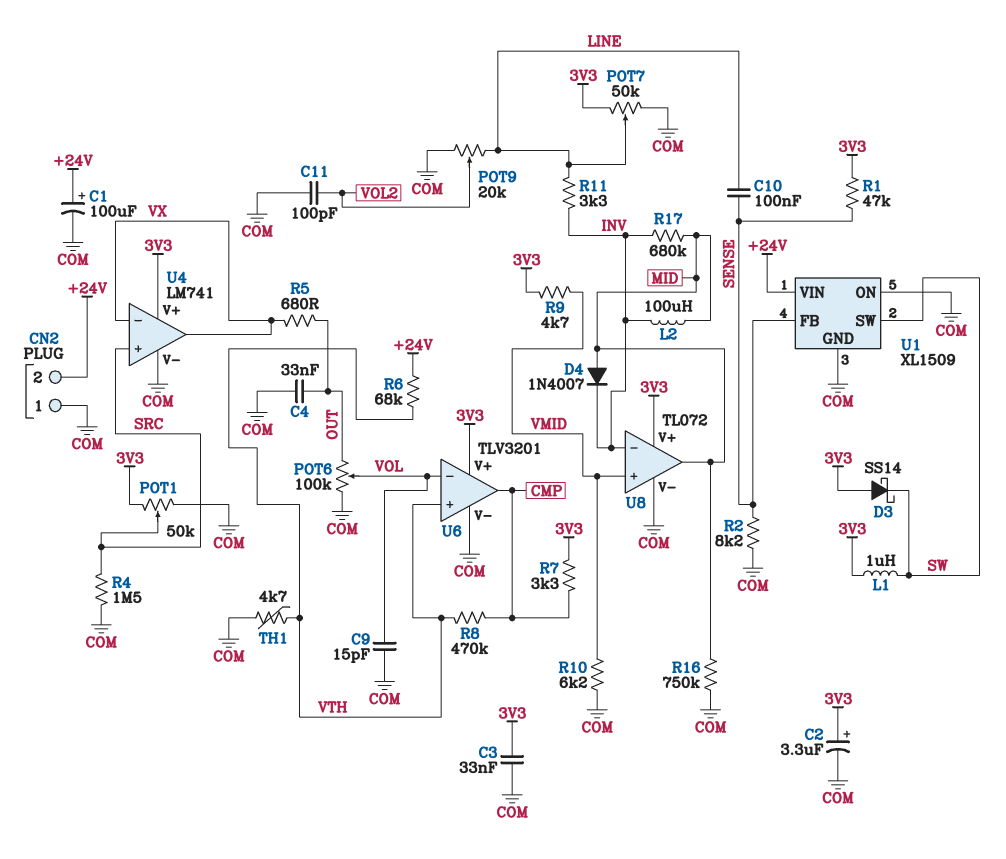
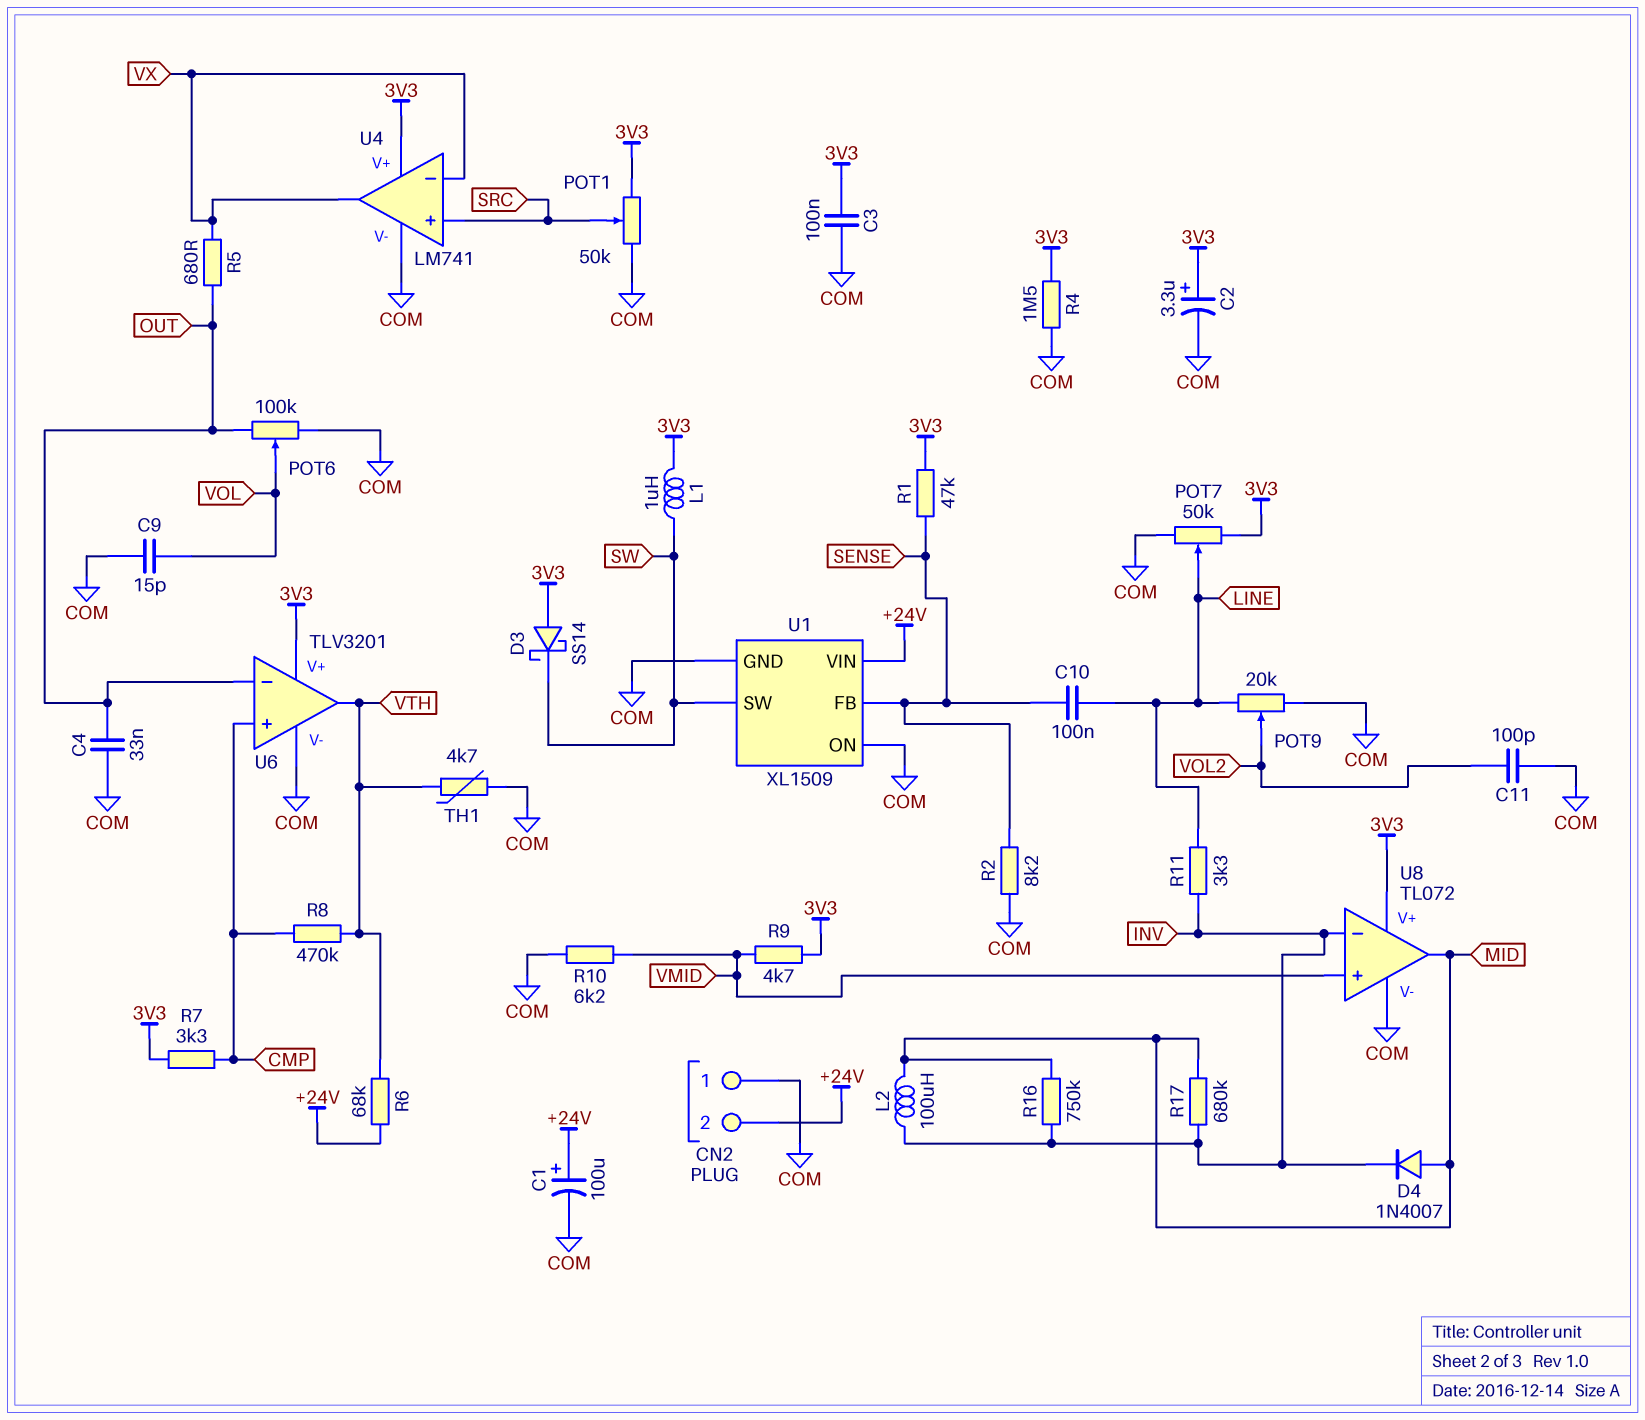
C3: 33nF (3V3, COM) -> 100nF (3V3, COM)
R4: 1.5M (COM, SRC) -> 1.5M (3V3, COM)
R16: 750k (COM, MID) -> 750k (INV, MID)
U6 pin in+: VTH -> CMP
U6 pin in-: VOL -> OUT
U6 pin out: CMP -> VTH

